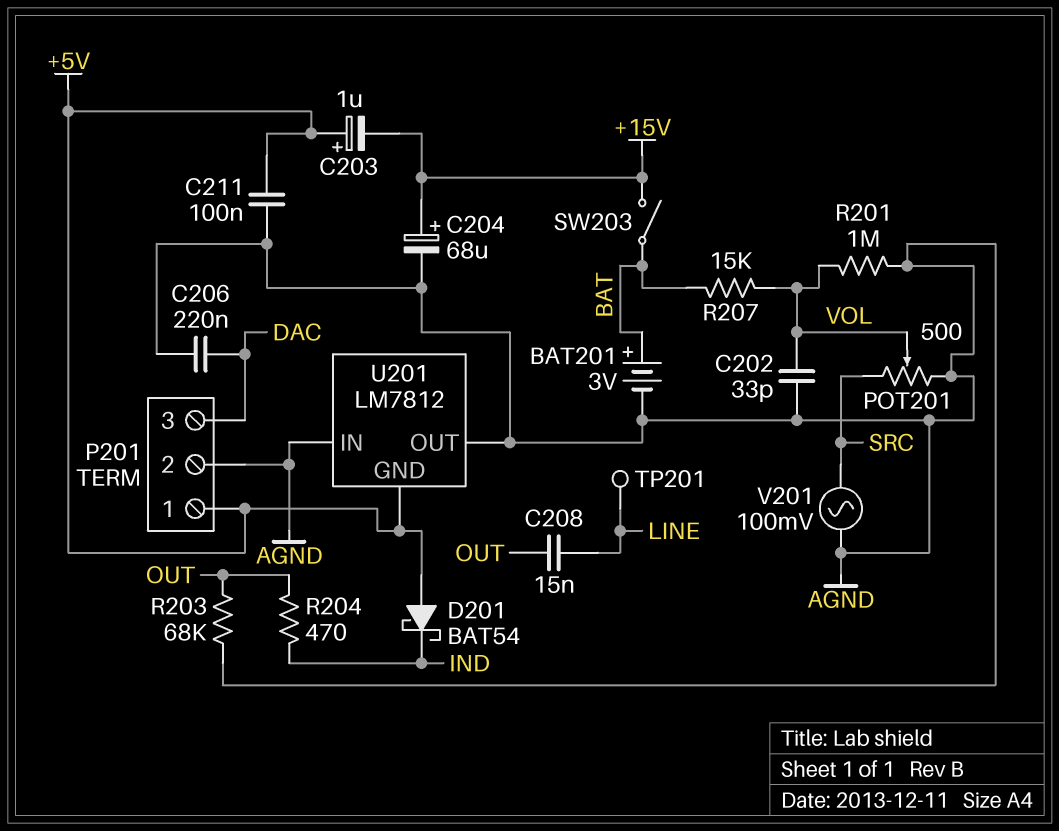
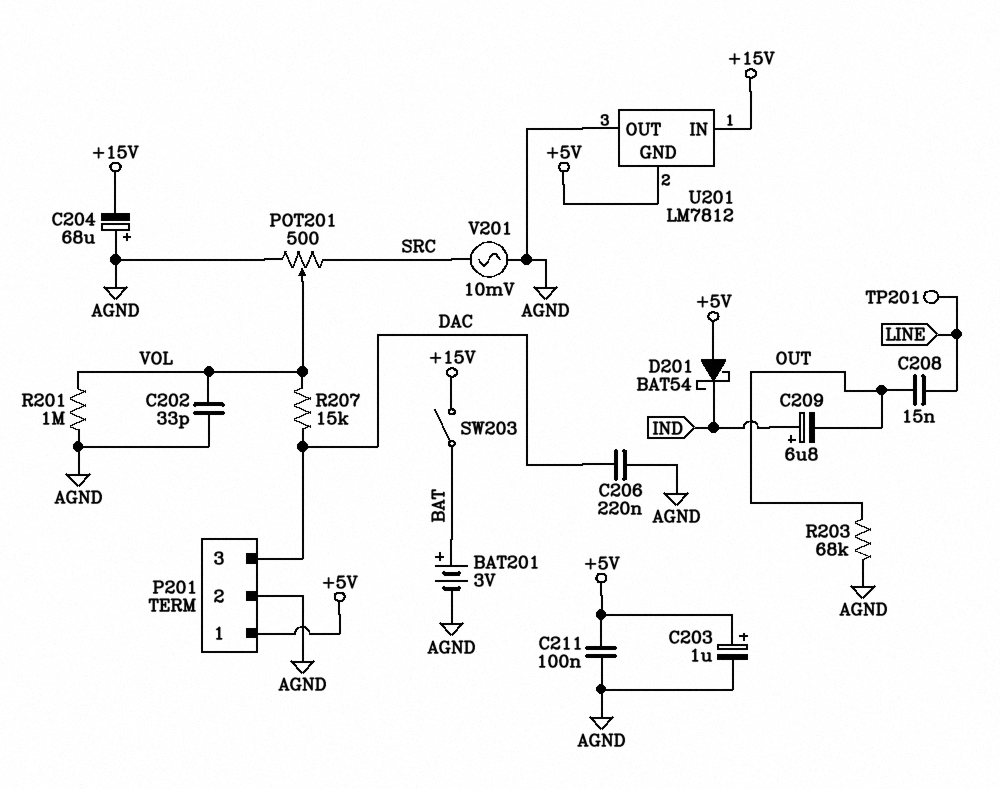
C203: 1uF (plus +5V, minus +15V) -> 1uF (plus +5V, minus AGND)
C204: 68uF (plus +15V, minus AGND) -> 68uF (plus AGND, minus +15V)
C209: none -> 6.8uF (plus IND, minus OUT)
R204: 470 (IND, OUT) -> none
R207: 15k (BAT, VOL) -> 15k (DAC, VOL)
U201 pin IN: AGND -> +15V
V201: AC 100mV (AGND, SRC) -> AC 10mV (AGND, SRC)

